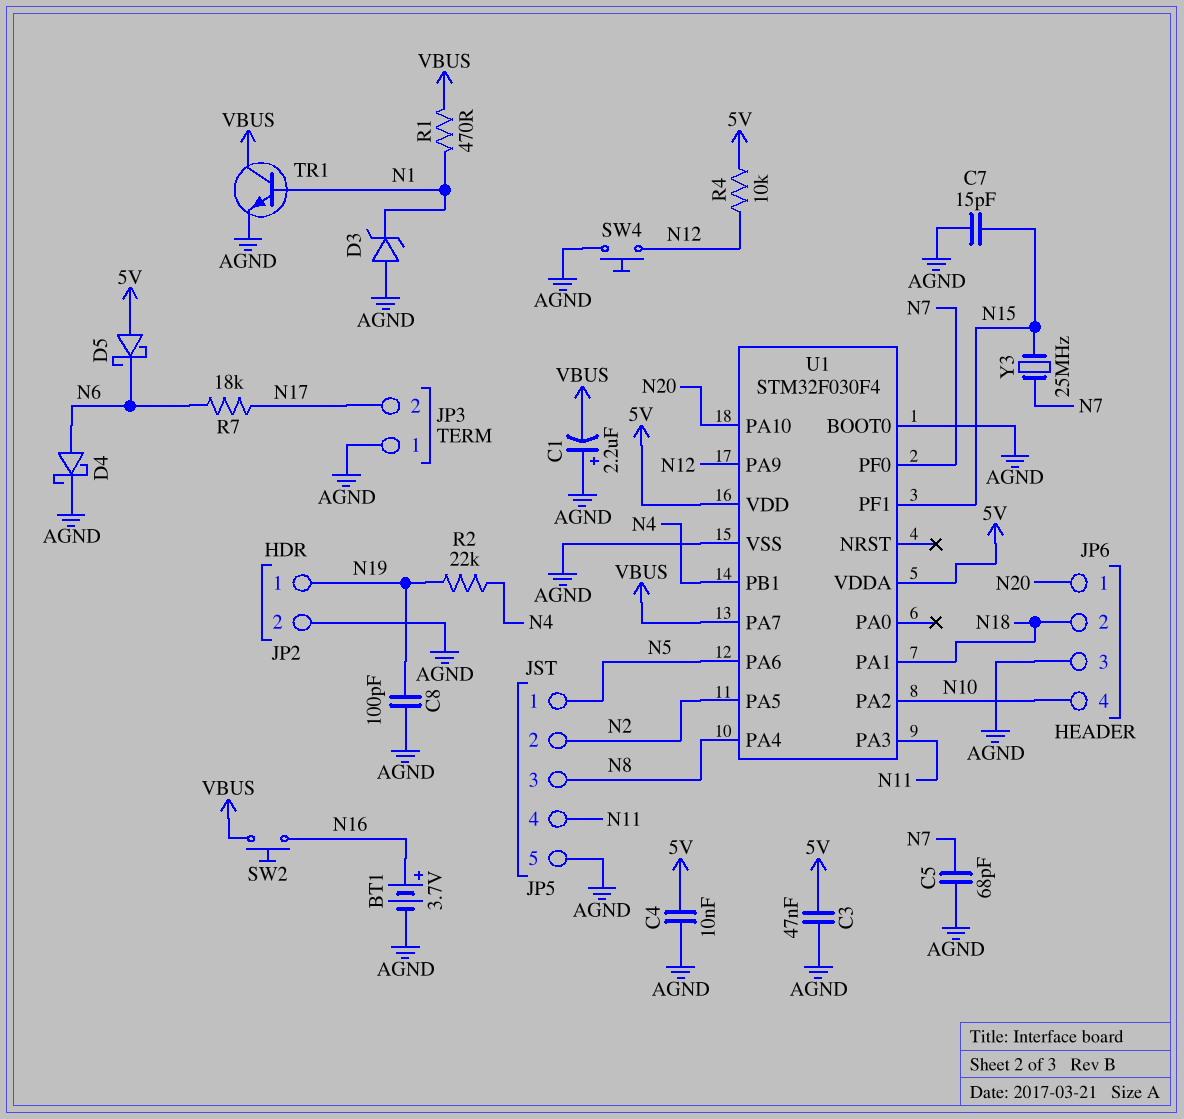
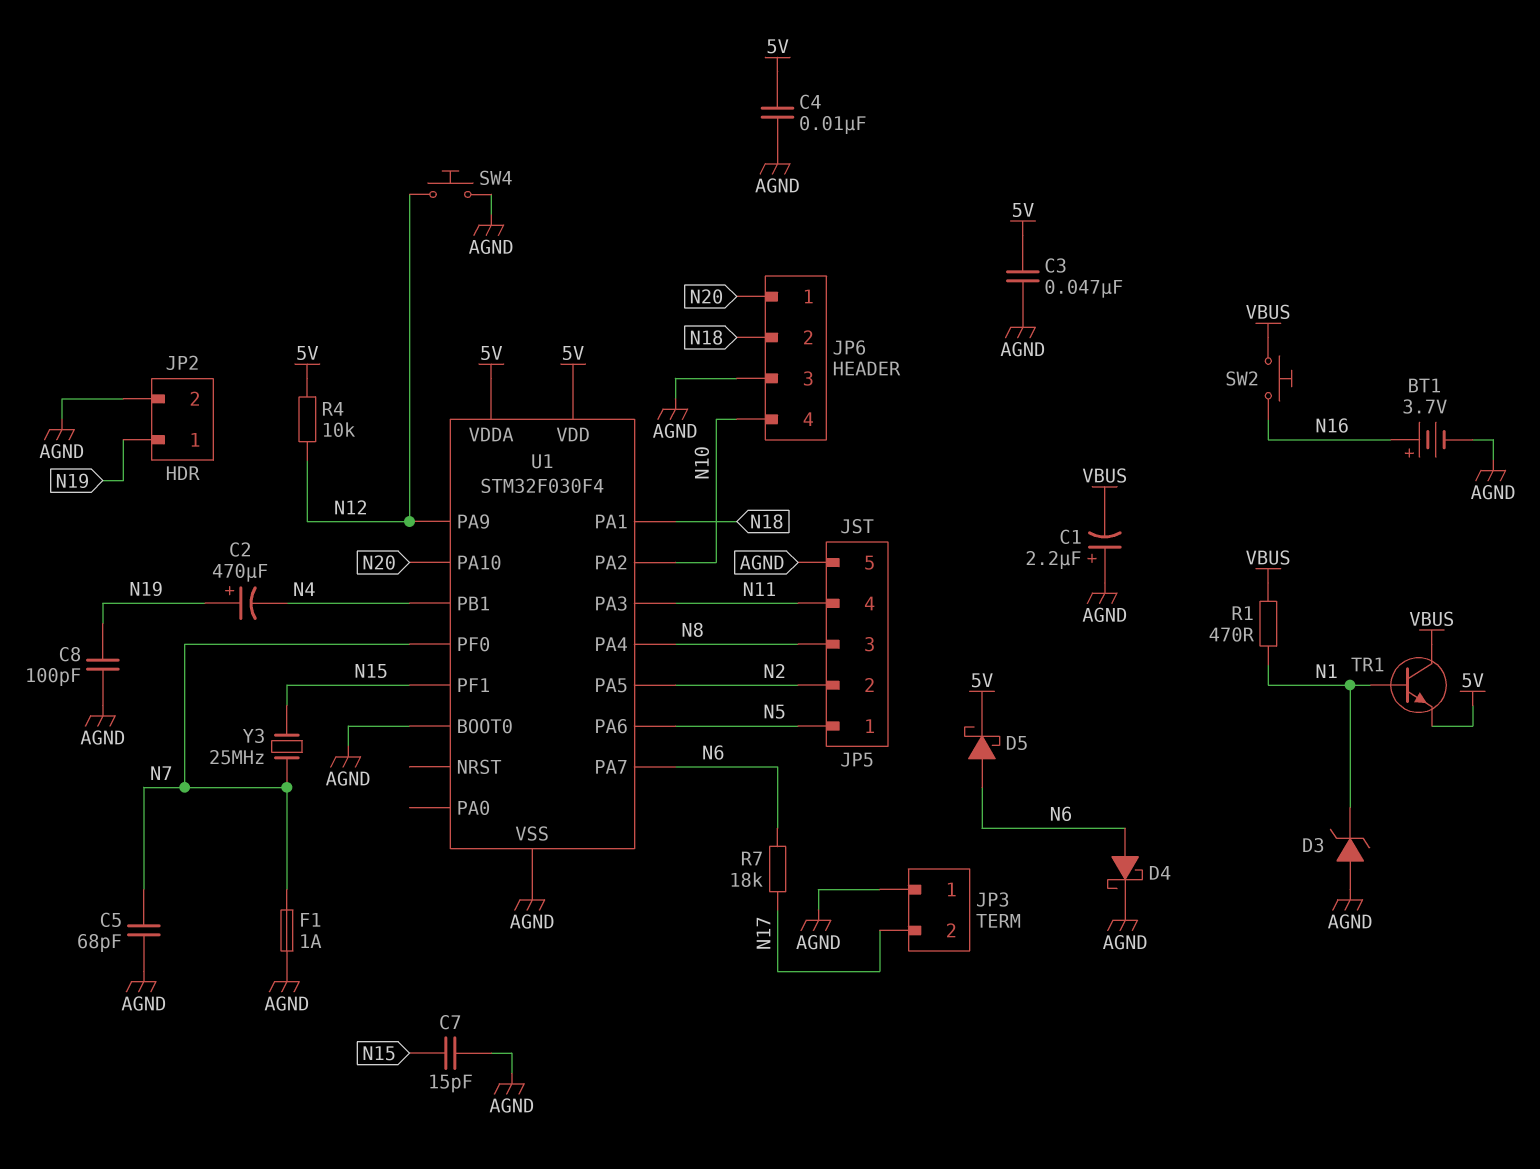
C2: none -> 470uF (plus N19, minus N4)
D5: schottky (A 5V, K N6) -> schottky (A N6, K 5V)
F1: none -> 1A (AGND, N7)
R2: 22k (N4, N19) -> none
TR1: NPN (B N1, C VBUS, E AGND) -> NPN (B N1, C VBUS, E 5V)
U1 pin PA7: VBUS -> N6

